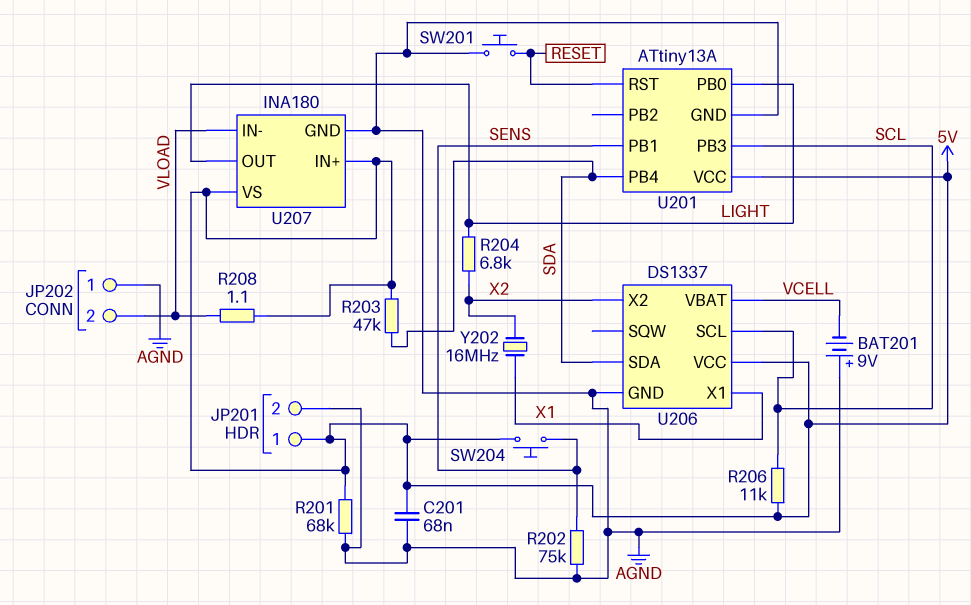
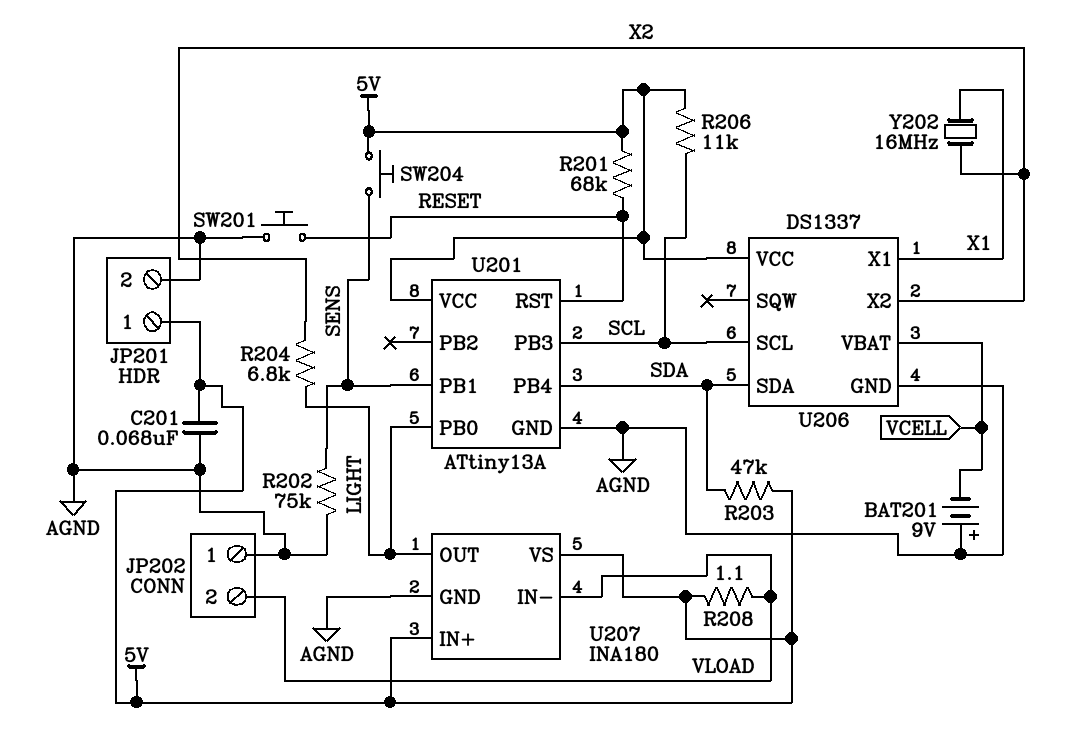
R201: 68k (5V, AGND) -> 68k (5V, RESET)

